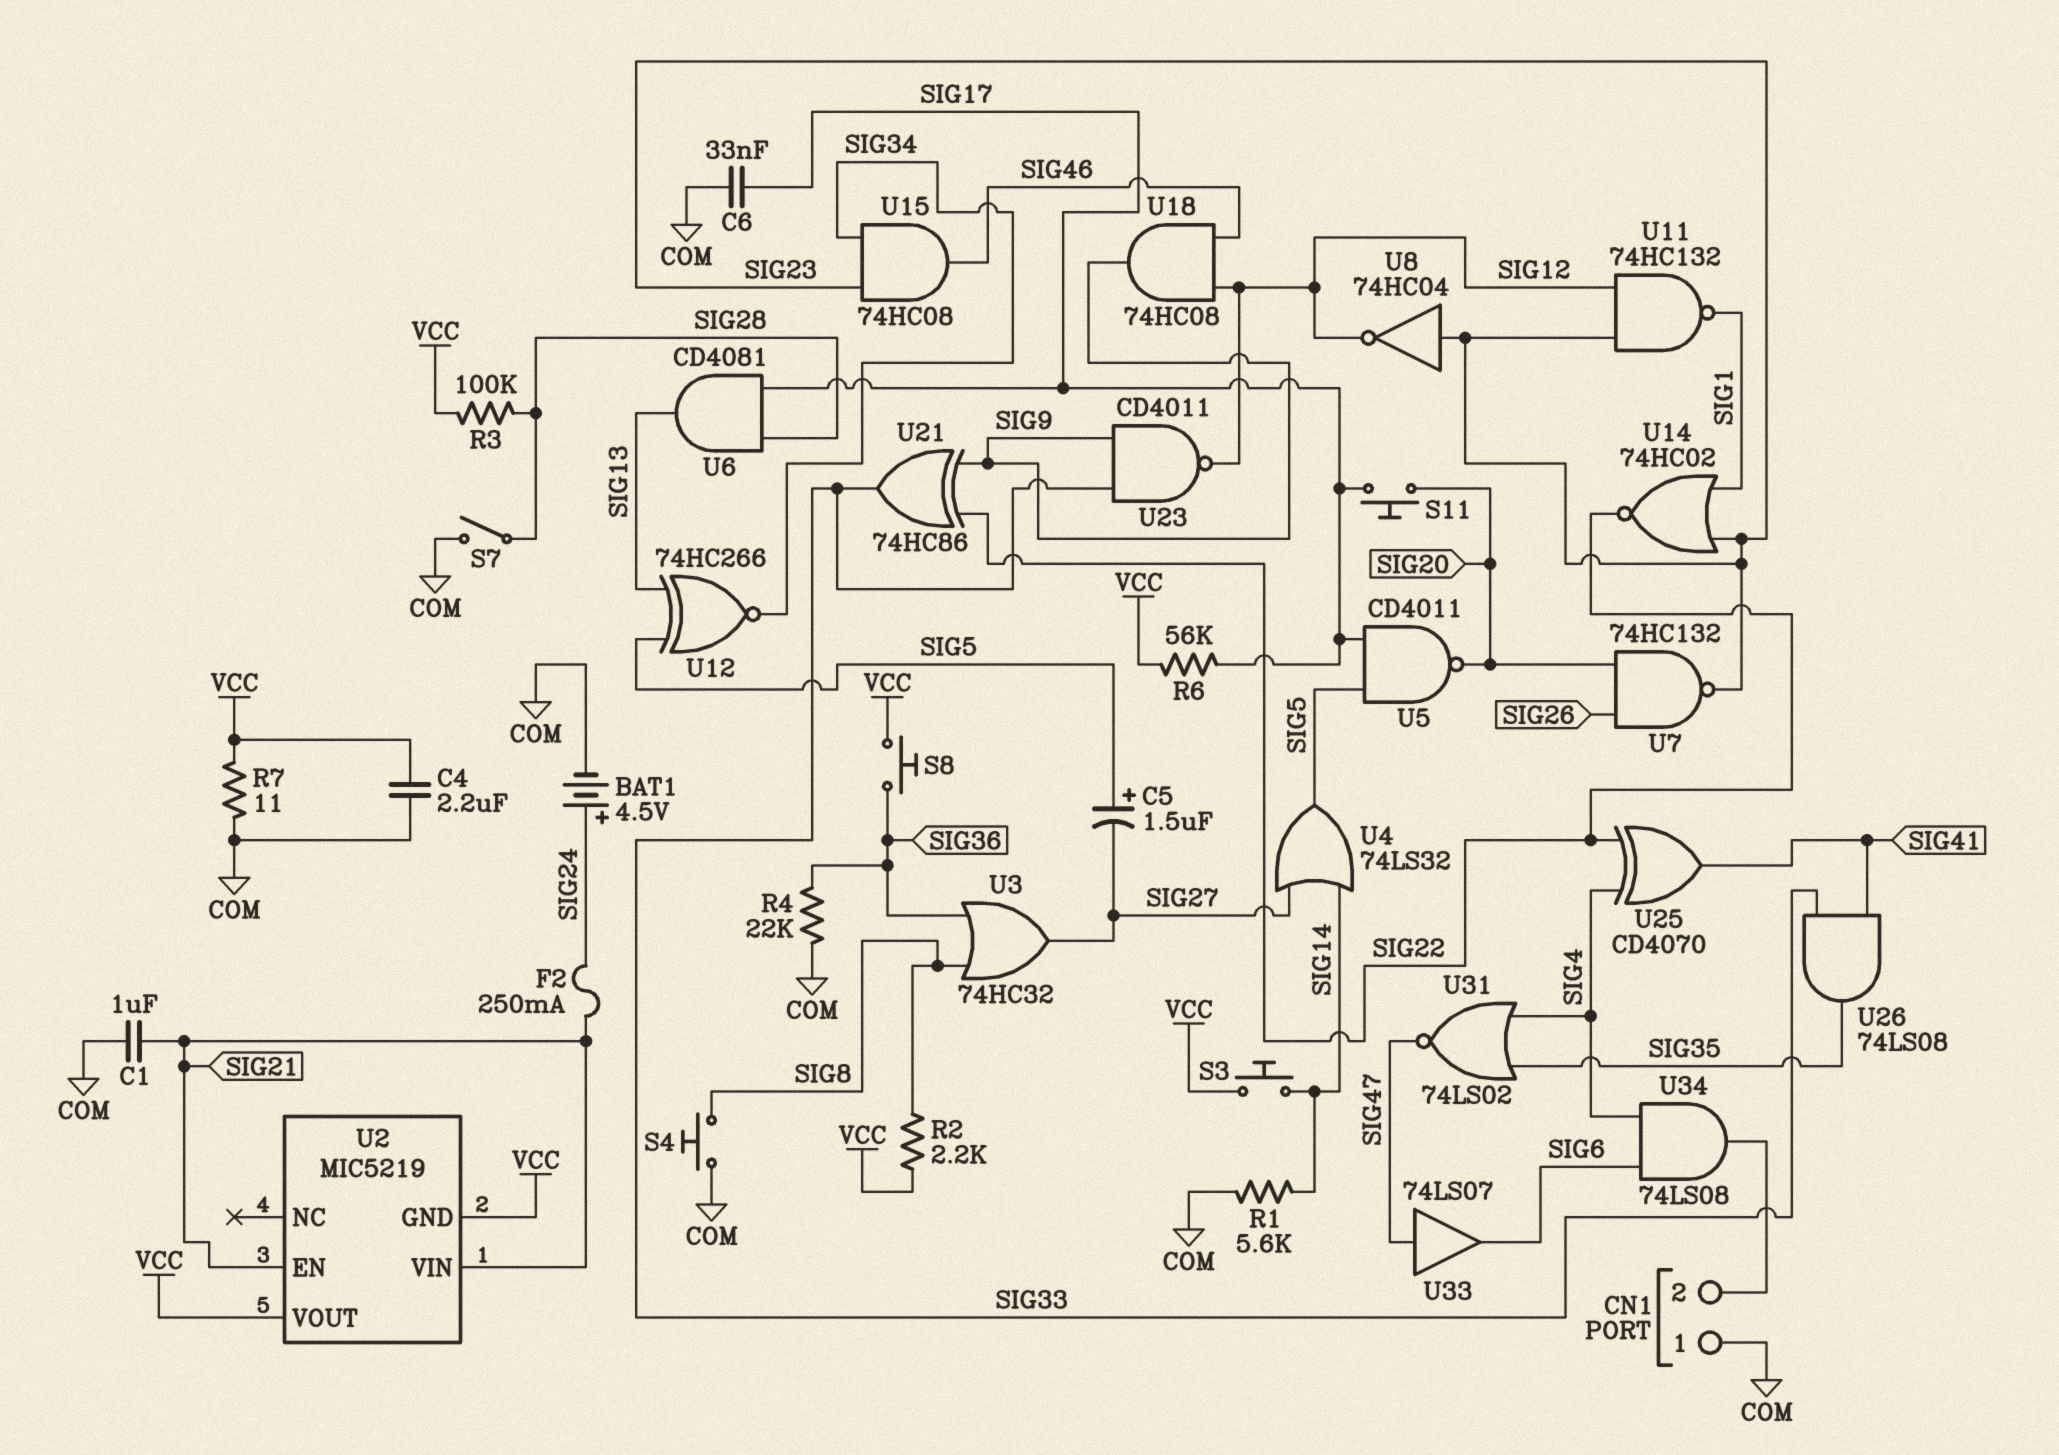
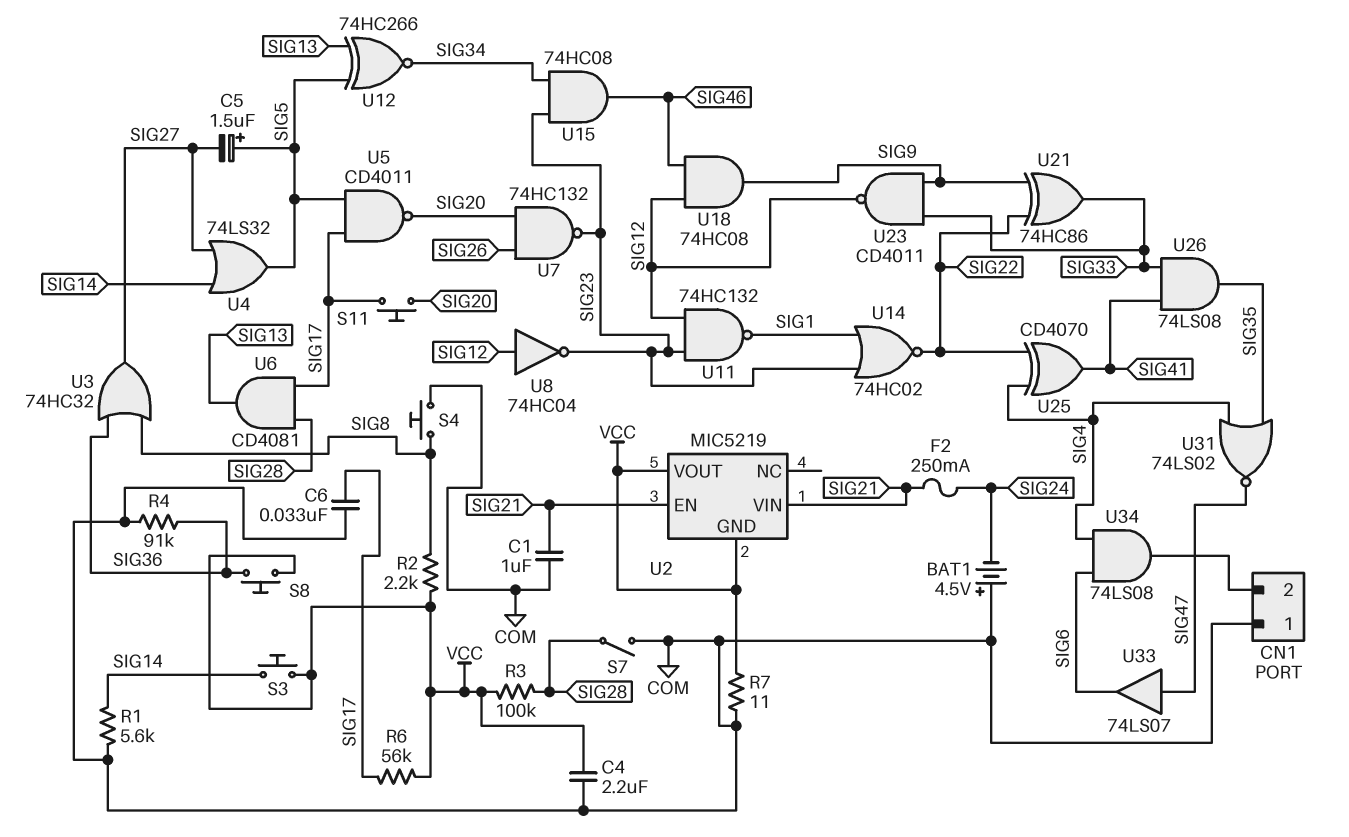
BAT1: 4.5V (plus SIG24, minus COM) -> 4.5V (plus COM, minus SIG24)
R4: 22k (COM, SIG36) -> 91k (COM, SIG36)
U8: NOT 74HC04 (in SIG23, out SIG12) -> NOT 74HC04 (in SIG12, out SIG23)

